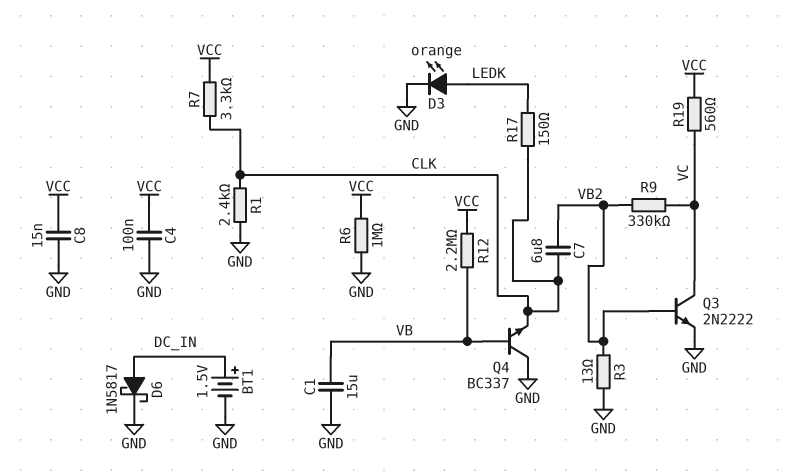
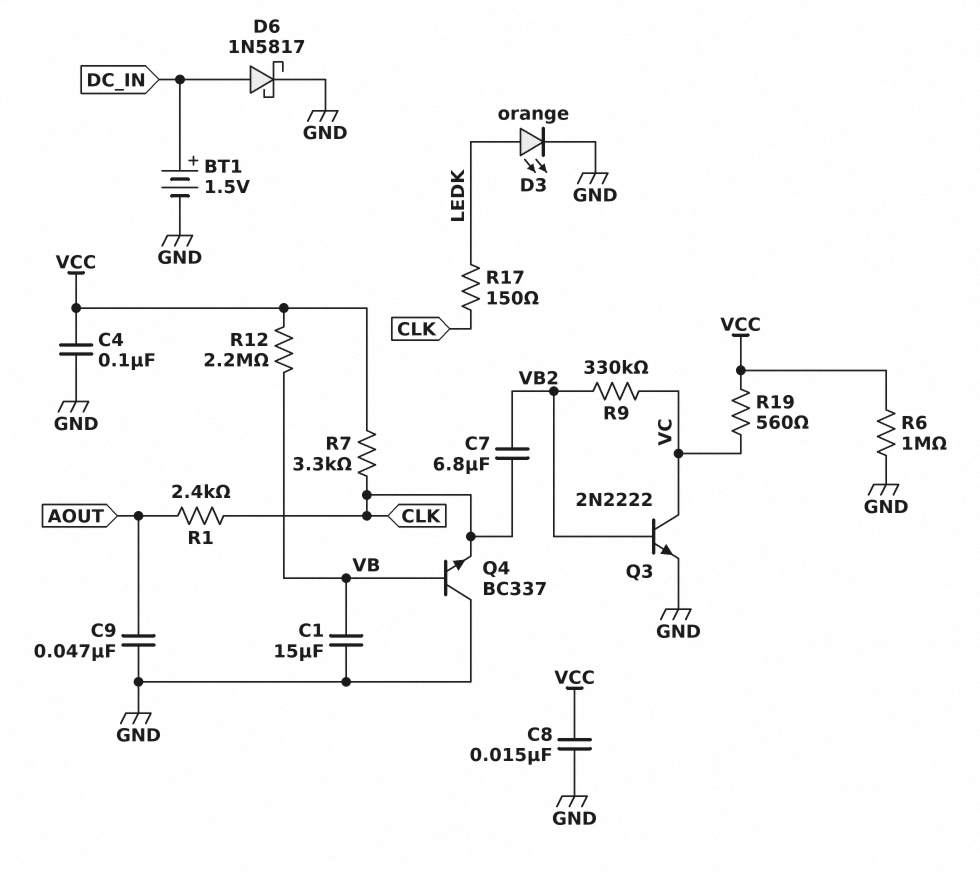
C9: none -> 47nF (AOUT, GND)
R1: 2.4k (CLK, GND) -> 2.4k (AOUT, CLK)
R3: 13 (GND, VB2) -> none

